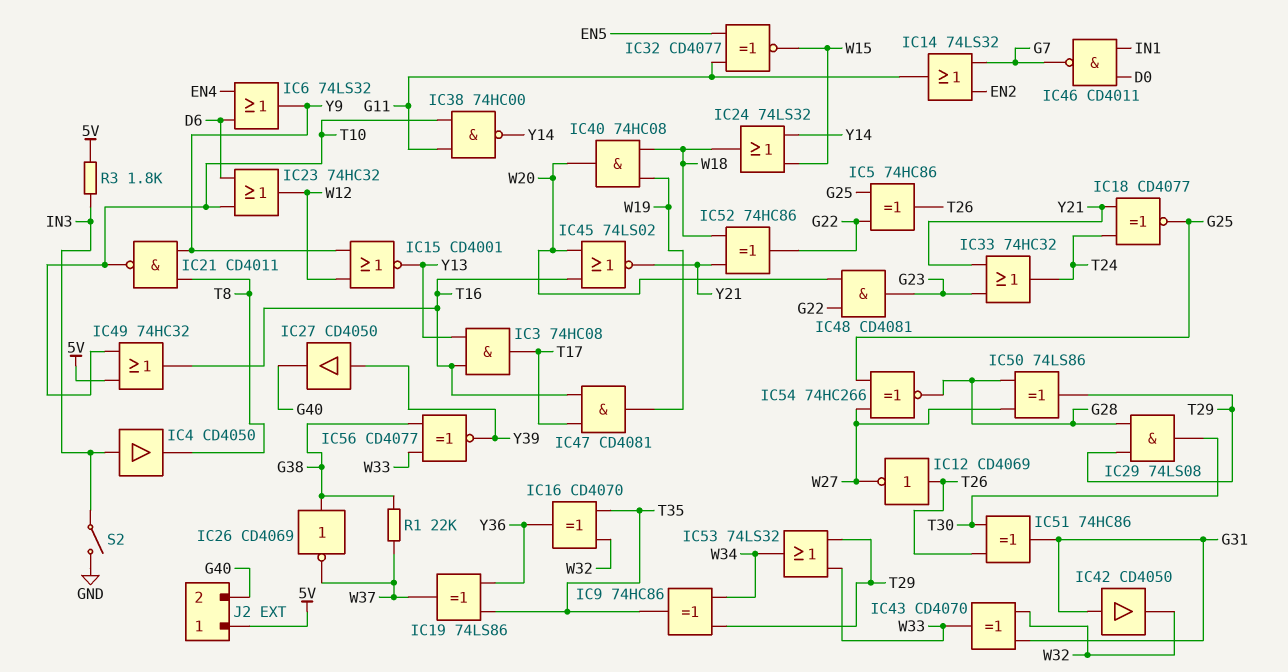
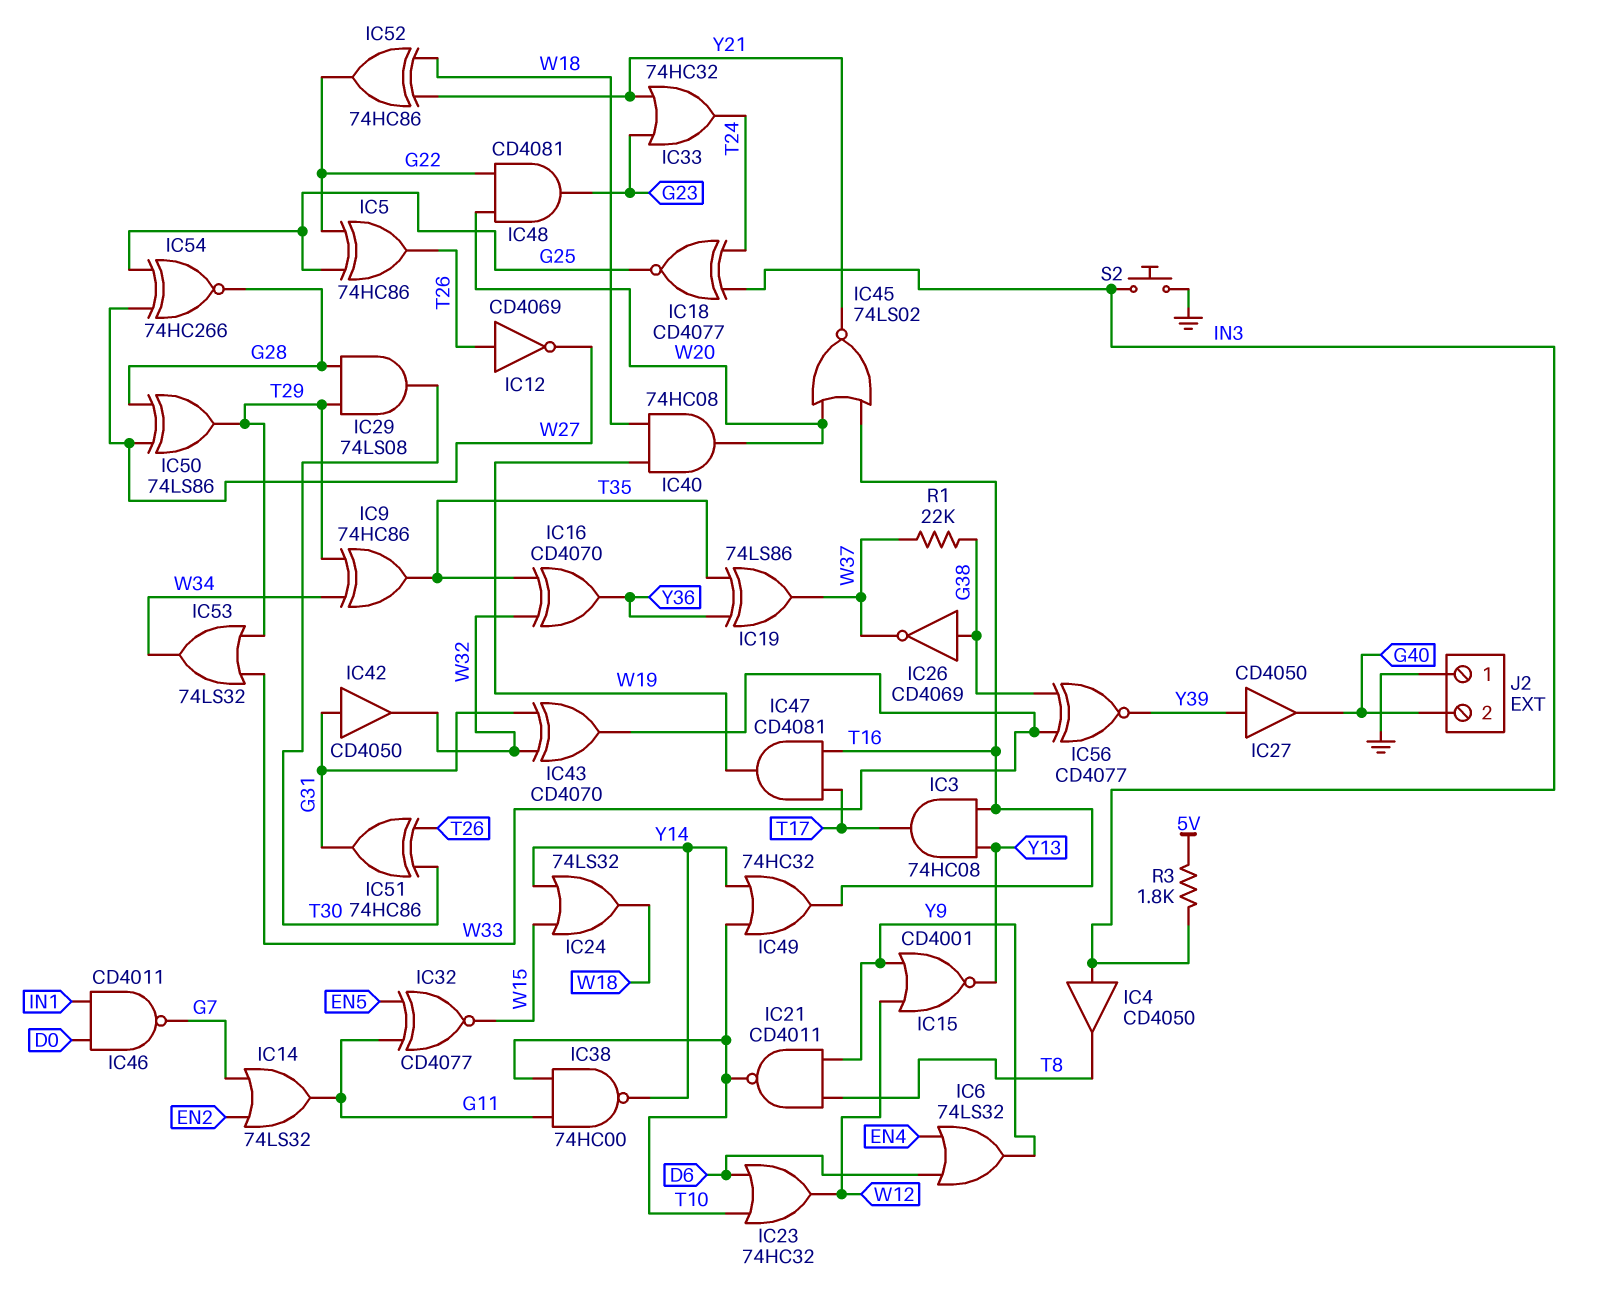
IC18: XNOR CD4077 (in T24, in Y21, out G25) -> XNOR CD4077 (in IN3, in T24, out G25)
IC49: OR 74HC32 (in 5V, in T10, out T16) -> OR 74HC32 (in T10, in Y14, out T16)
J2 pin 1: 5V -> GND
S2: switch (GND, IN3) -> button (GND, IN3)

